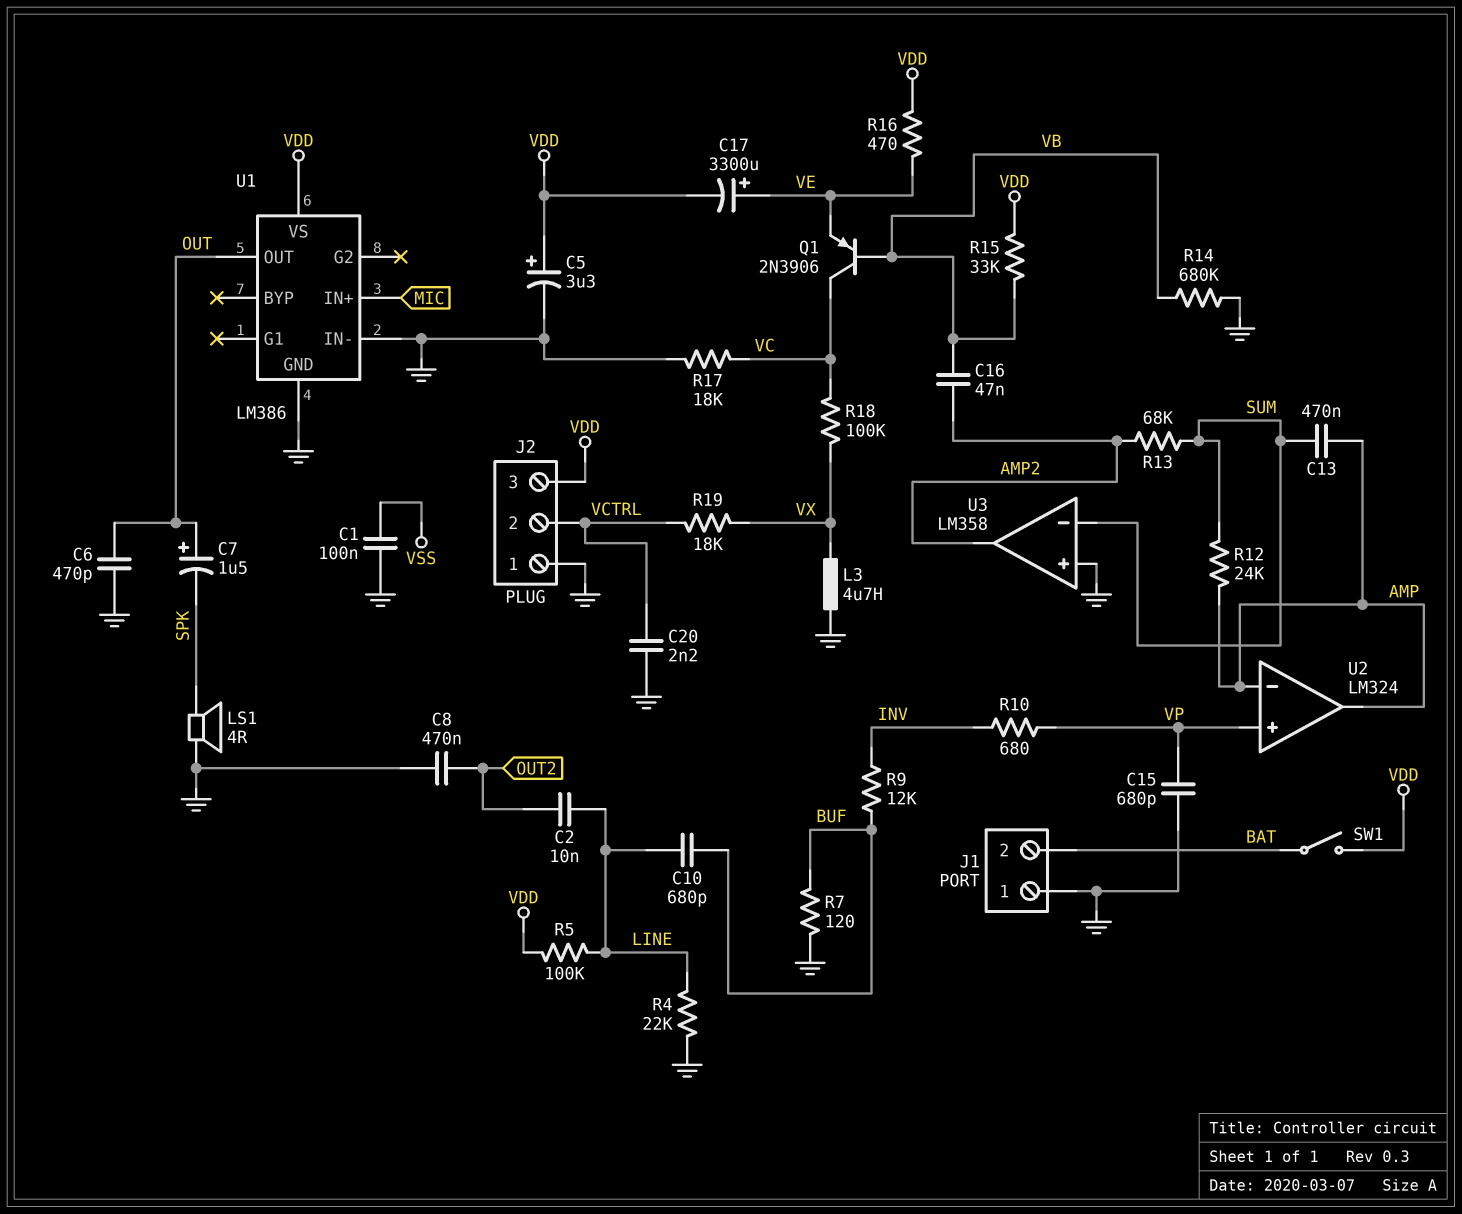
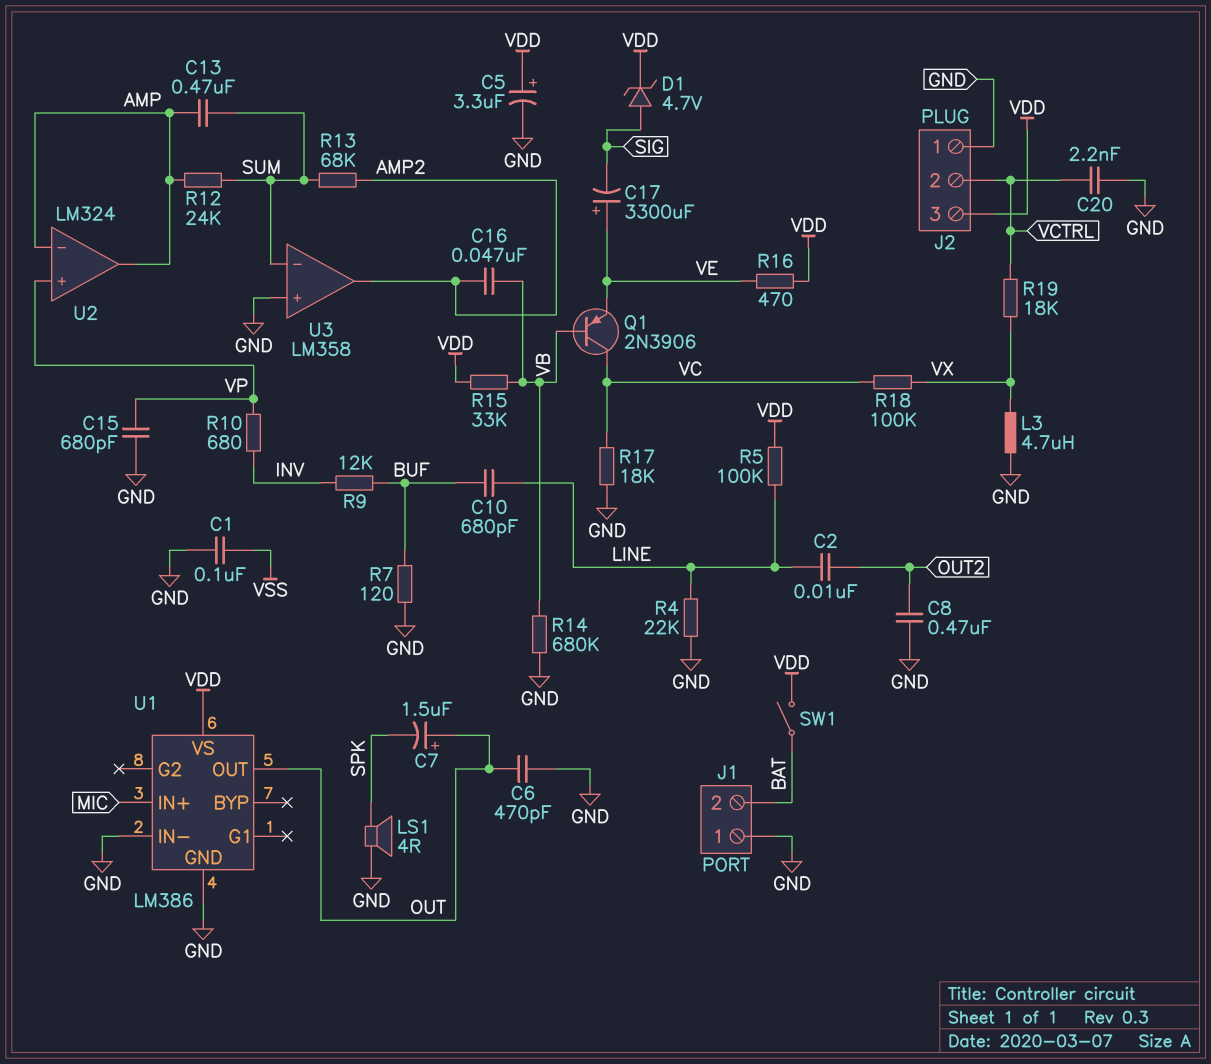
C17: 3300uF (plus VE, minus VDD) -> 3300uF (plus VE, minus SIG)
D1: none -> zener 4.7V (A SIG, K VDD)

